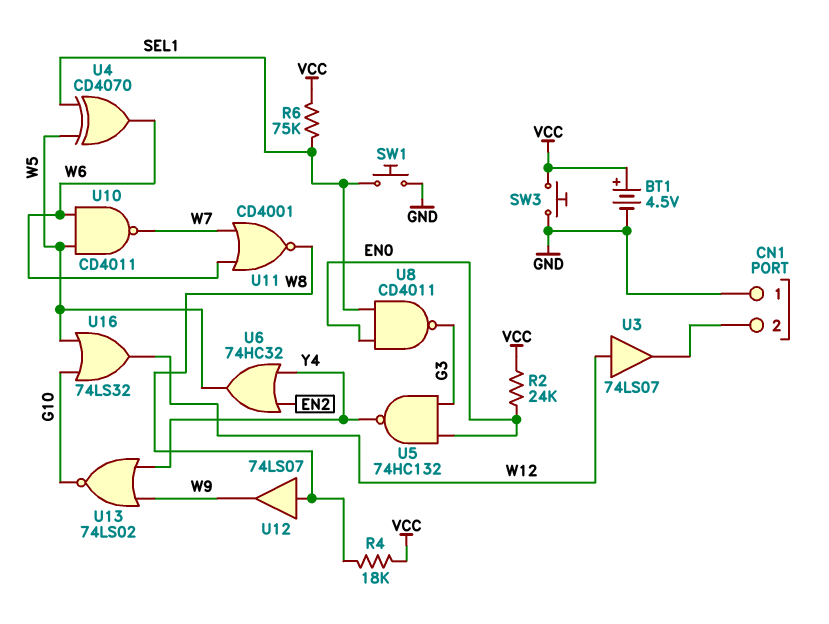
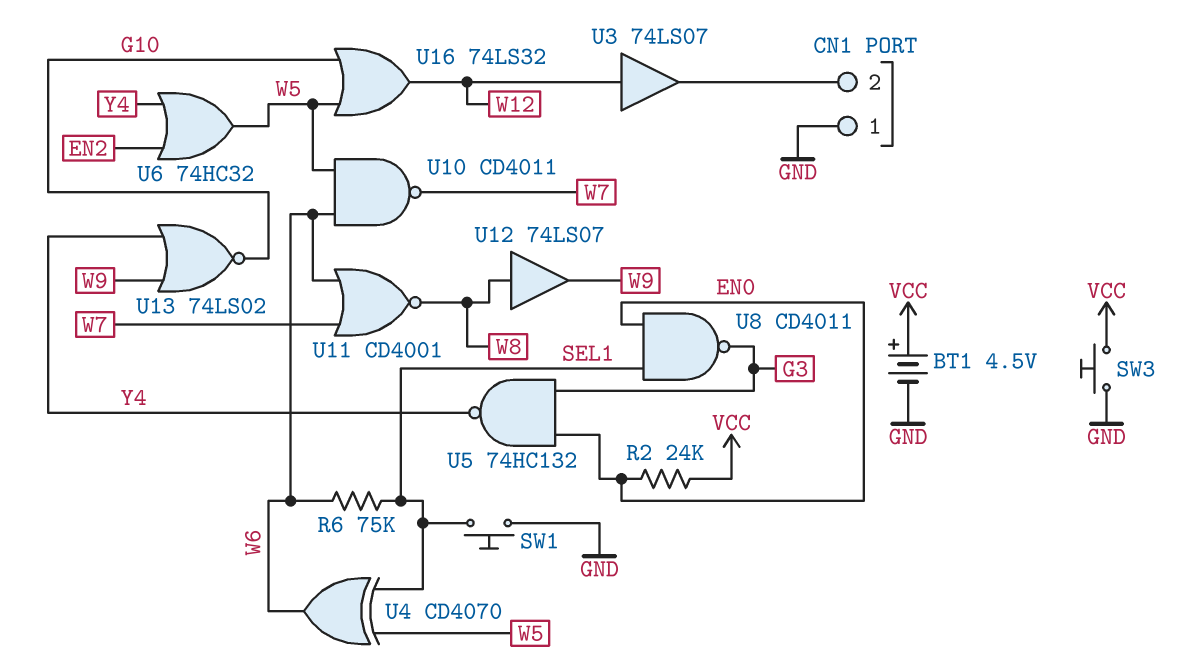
R4: 18k (VCC, W8) -> none
R6: 75k (SEL1, VCC) -> 75k (SEL1, W6)

